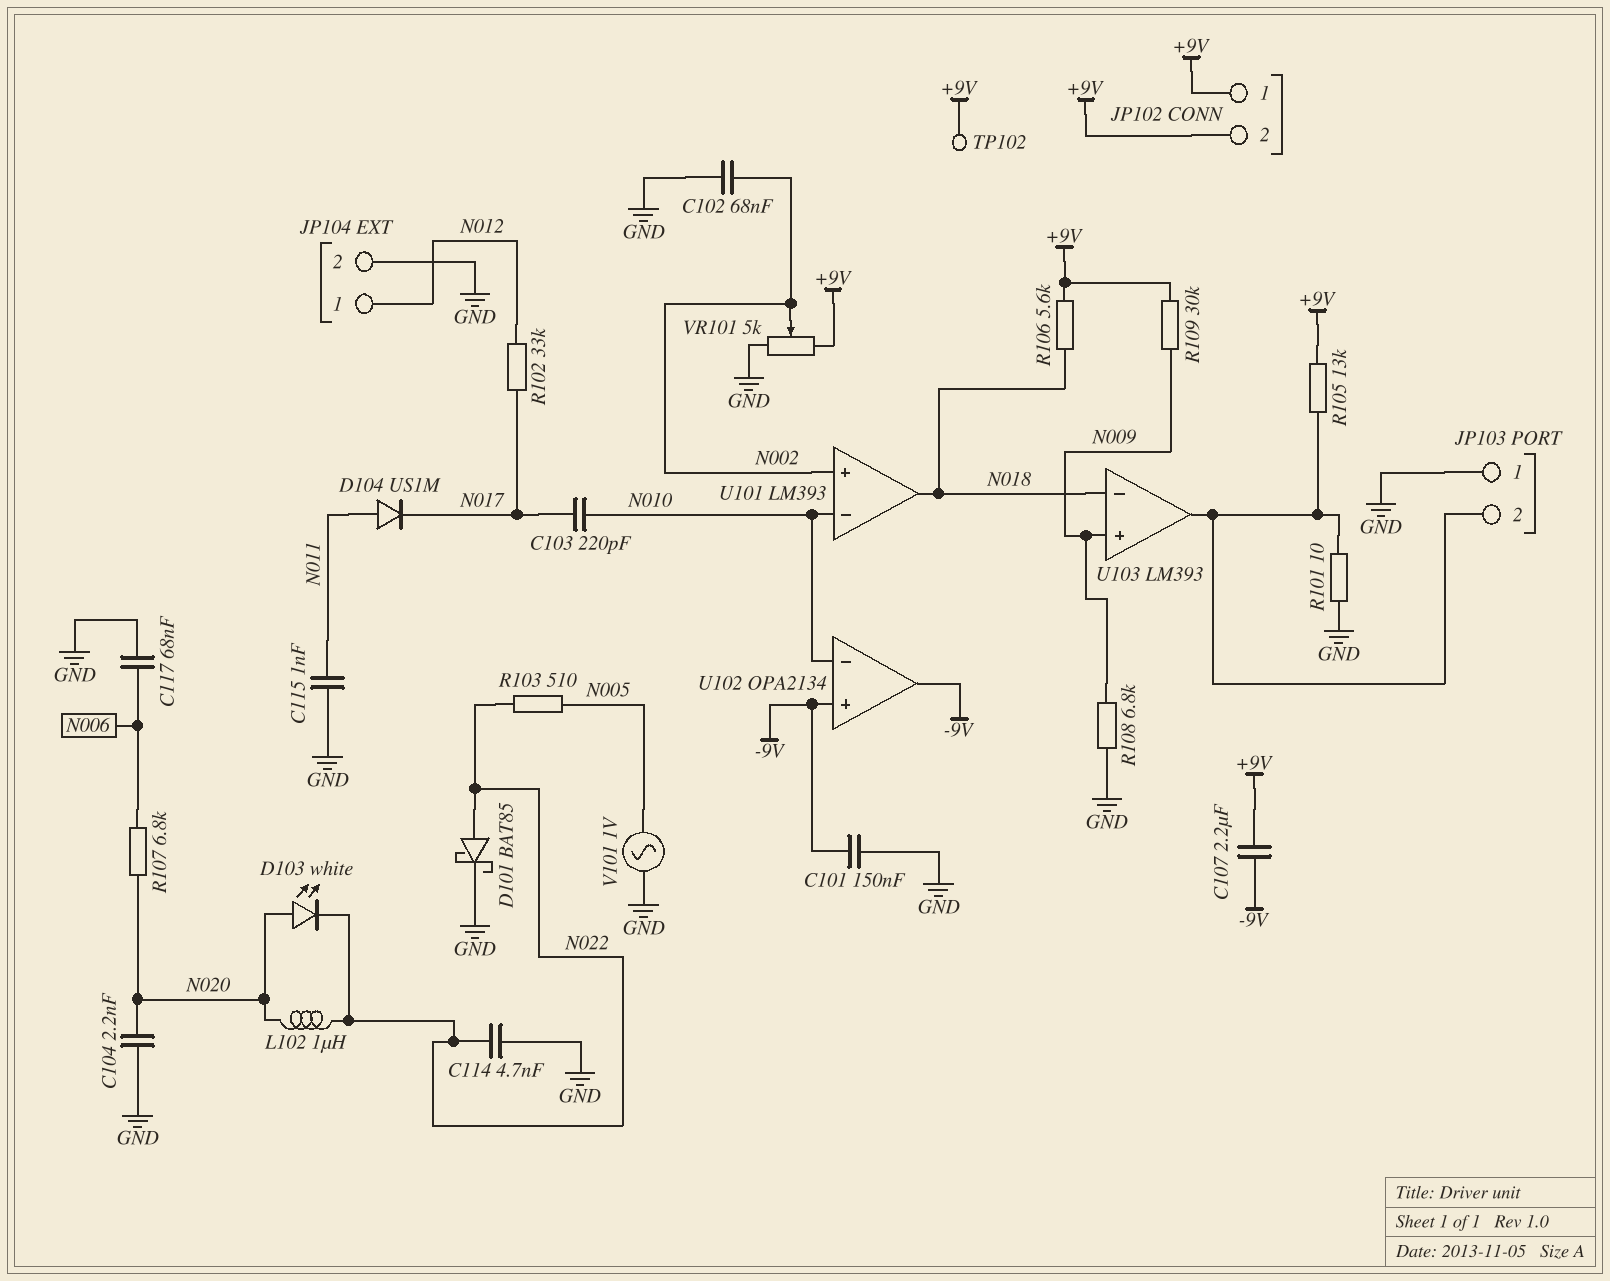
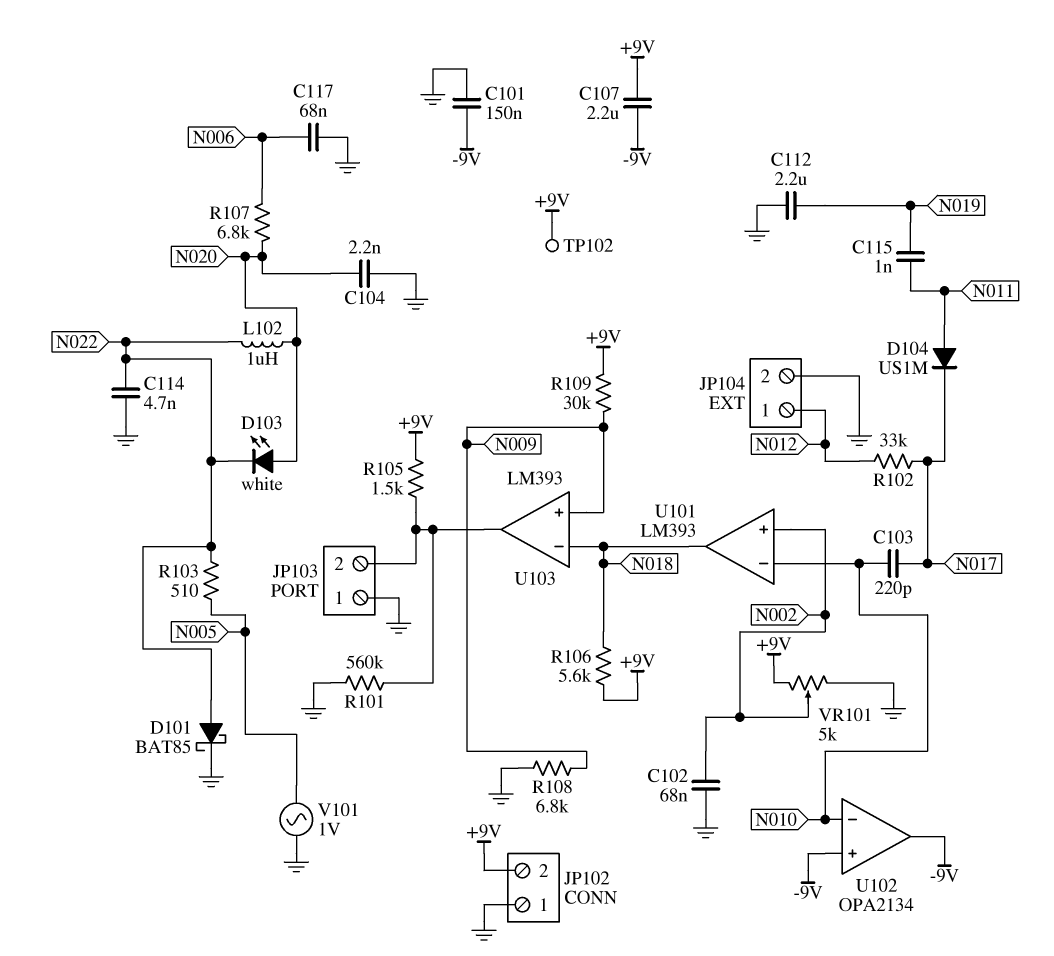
C112: none -> 2.2uF (GND, N019)
C115: 1nF (GND, N011) -> 1nF (N011, N019)
JP102 pin 1: +9V -> GND
R101: 10 (GND, JP103/2) -> 560k (GND, JP103/2)
R105: 13k (+9V, JP103/2) -> 1.5k (+9V, JP103/2)

